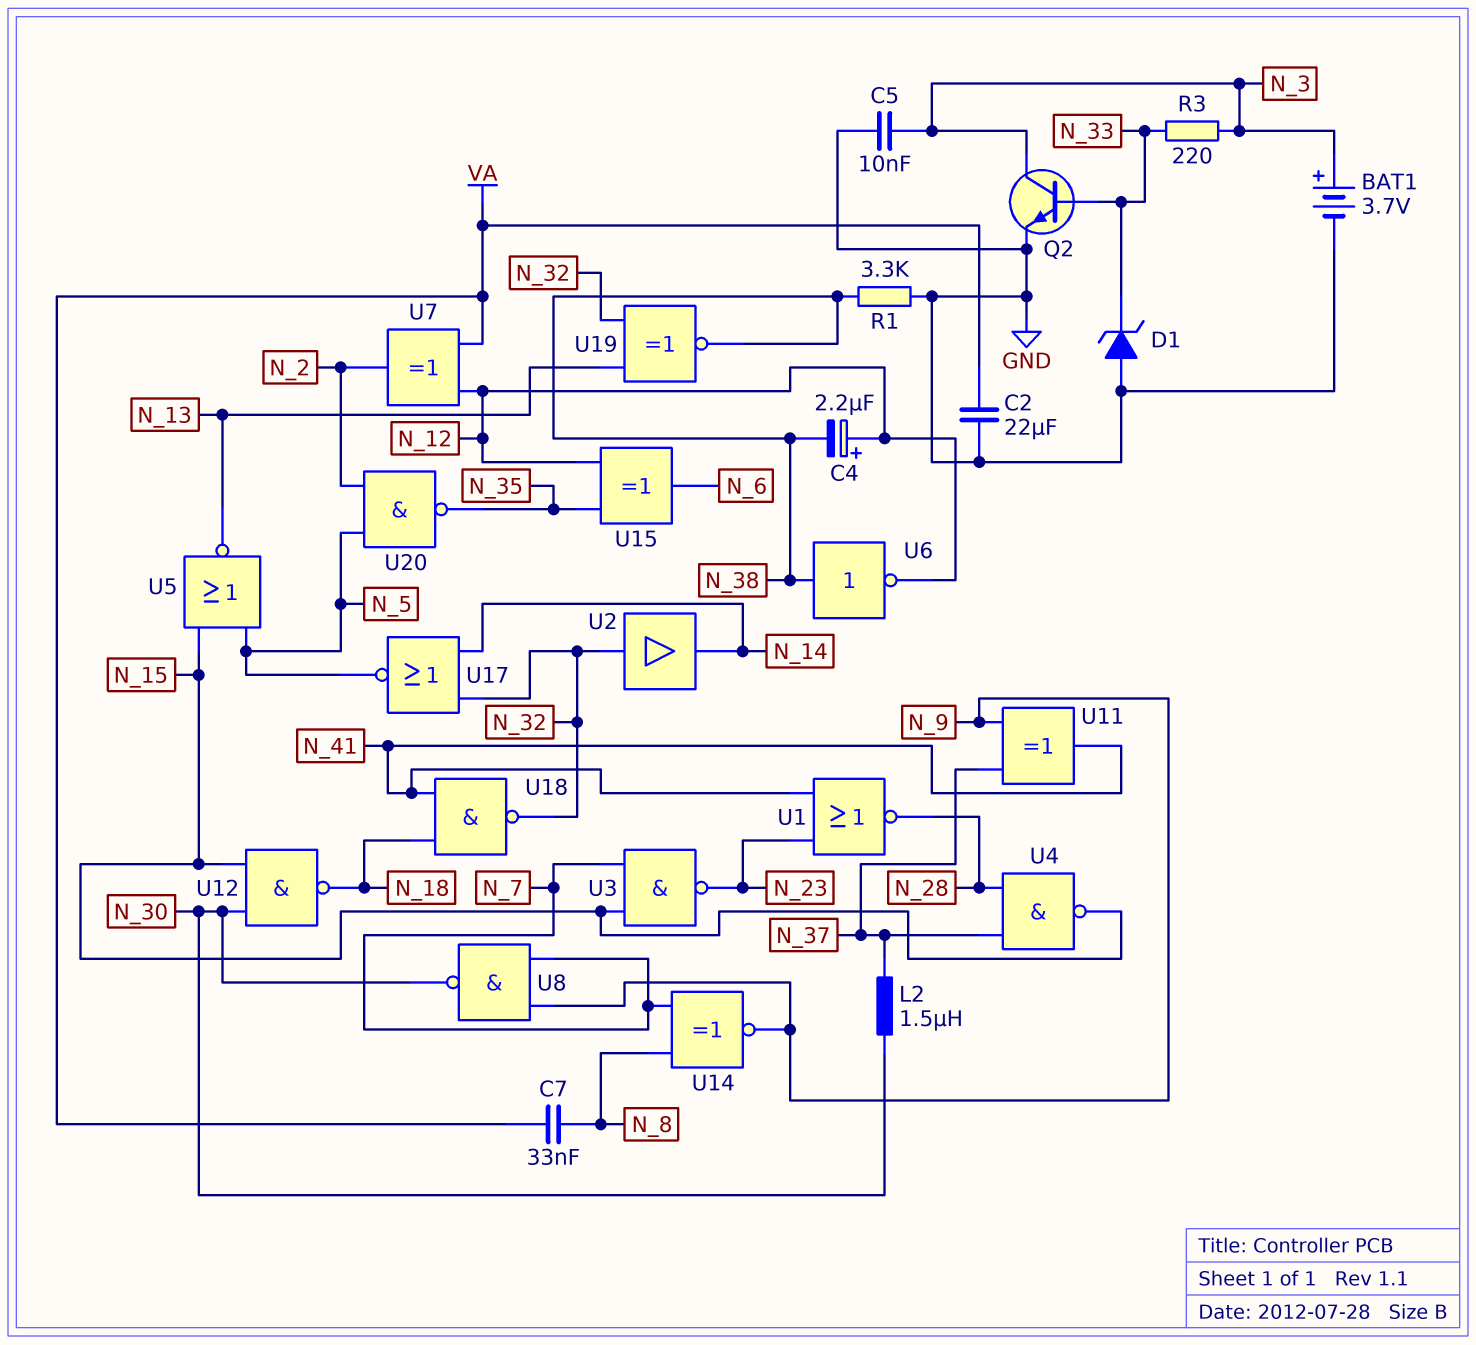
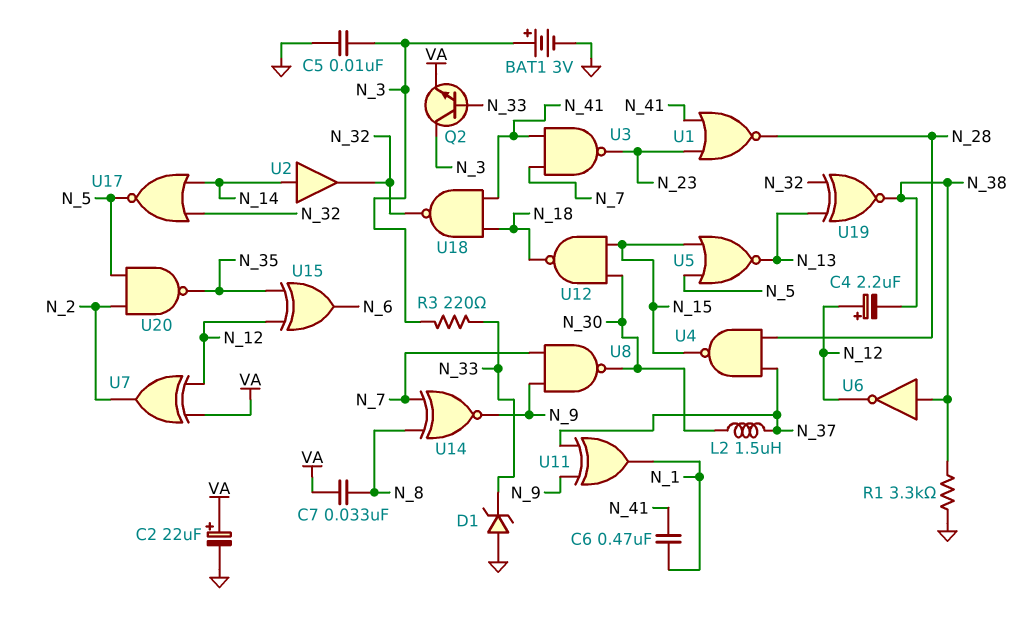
BAT1: 3.7V (plus N_3, minus GND) -> 3V (plus N_3, minus GND)
C2: 22uF (GND, VA) -> 22uF (plus VA, minus GND)
C6: none -> 470nF (N_1, N_41)
Q2: NPN (B N_33, C N_3, E GND) -> NPN (B N_33, C N_3, E VA)
U2: buffer (in N_32, out N_14) -> buffer (in N_14, out N_32)
U3: NAND (in N_7, in N_15, out N_23) -> NAND (in N_7, in N_41, out N_23)
U11: XOR (in N_9, in N_37, out N_41) -> XOR (in N_9, in N_37, out N_1)

